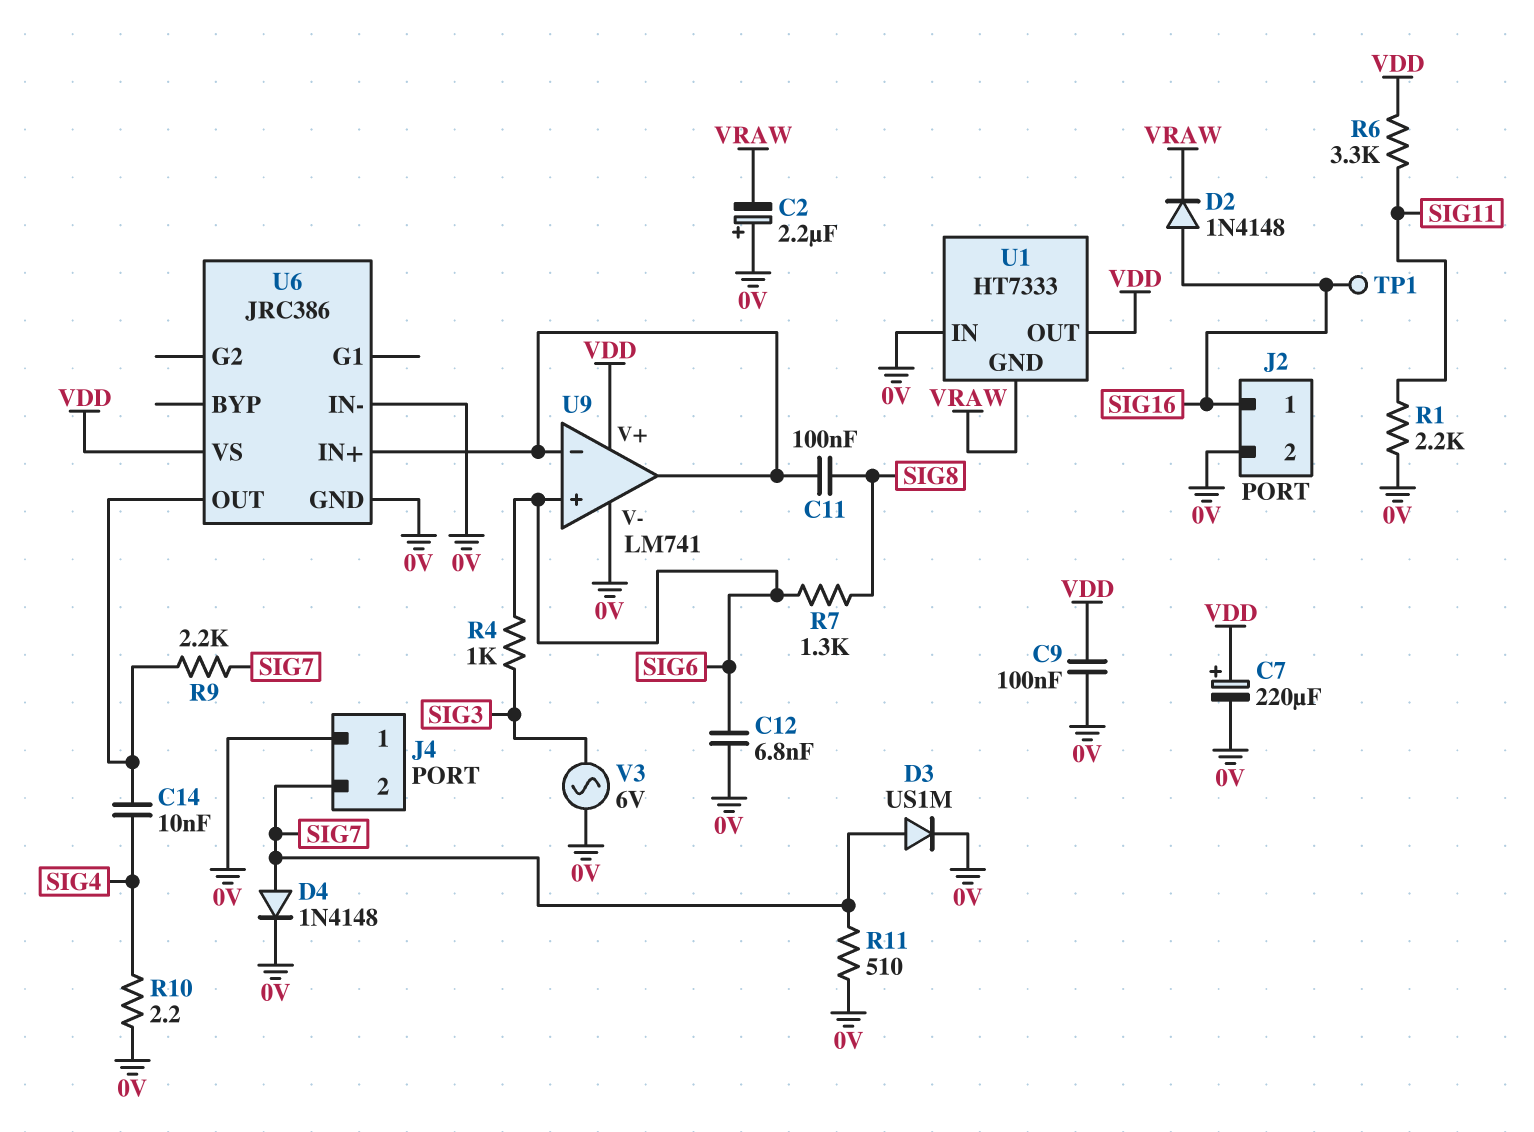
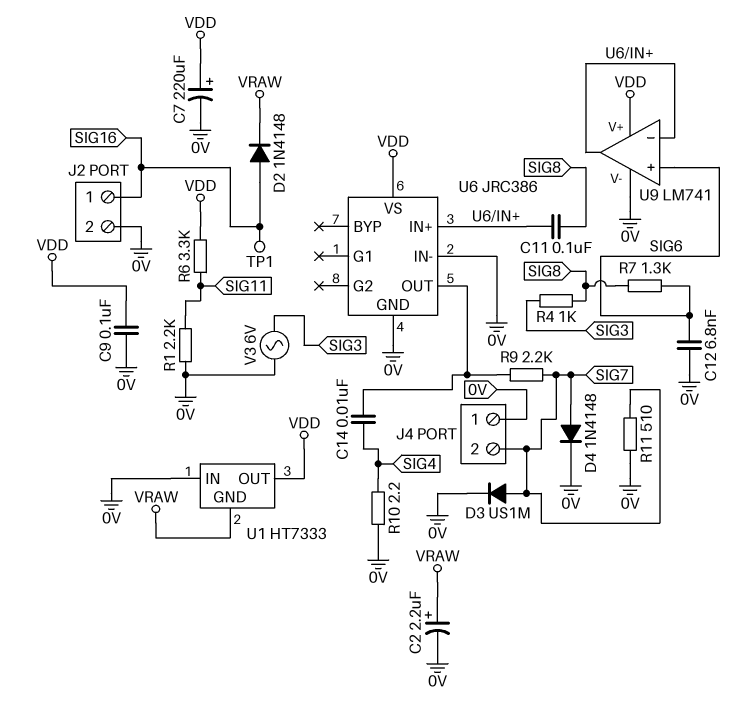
C2: 2.2uF (plus 0V, minus VRAW) -> 2.2uF (plus VRAW, minus 0V)
R4: 1k (SIG3, SIG6) -> 1k (SIG3, SIG8)

